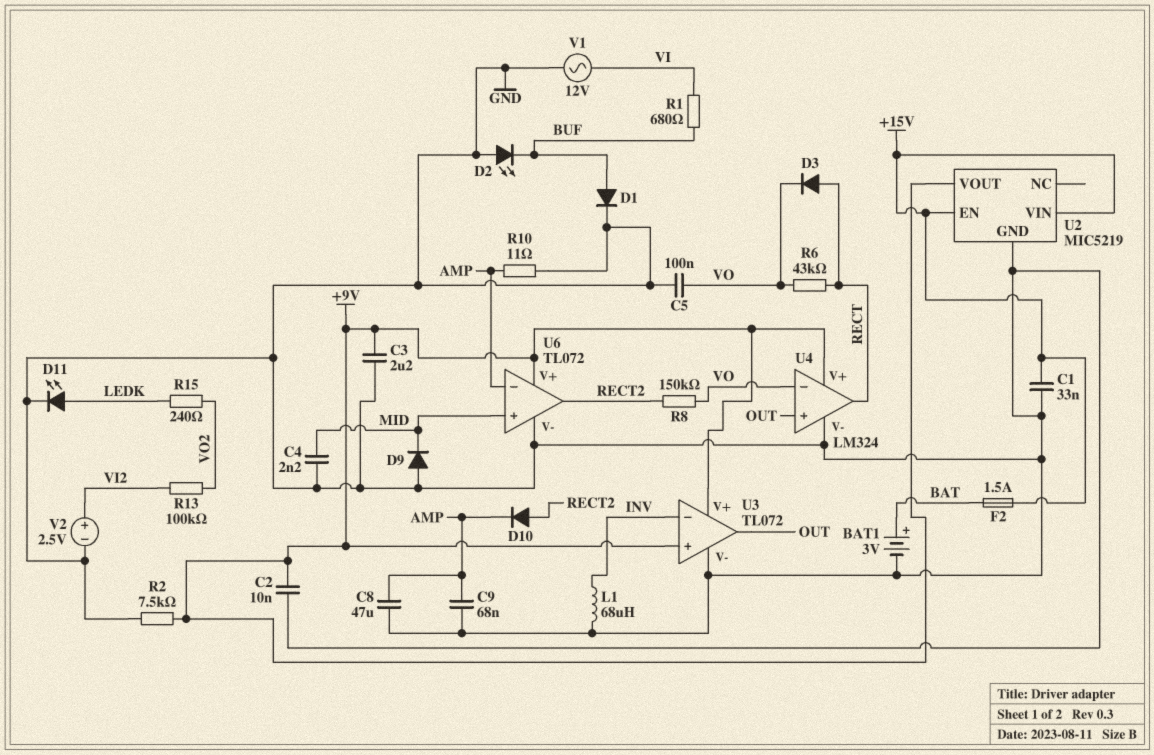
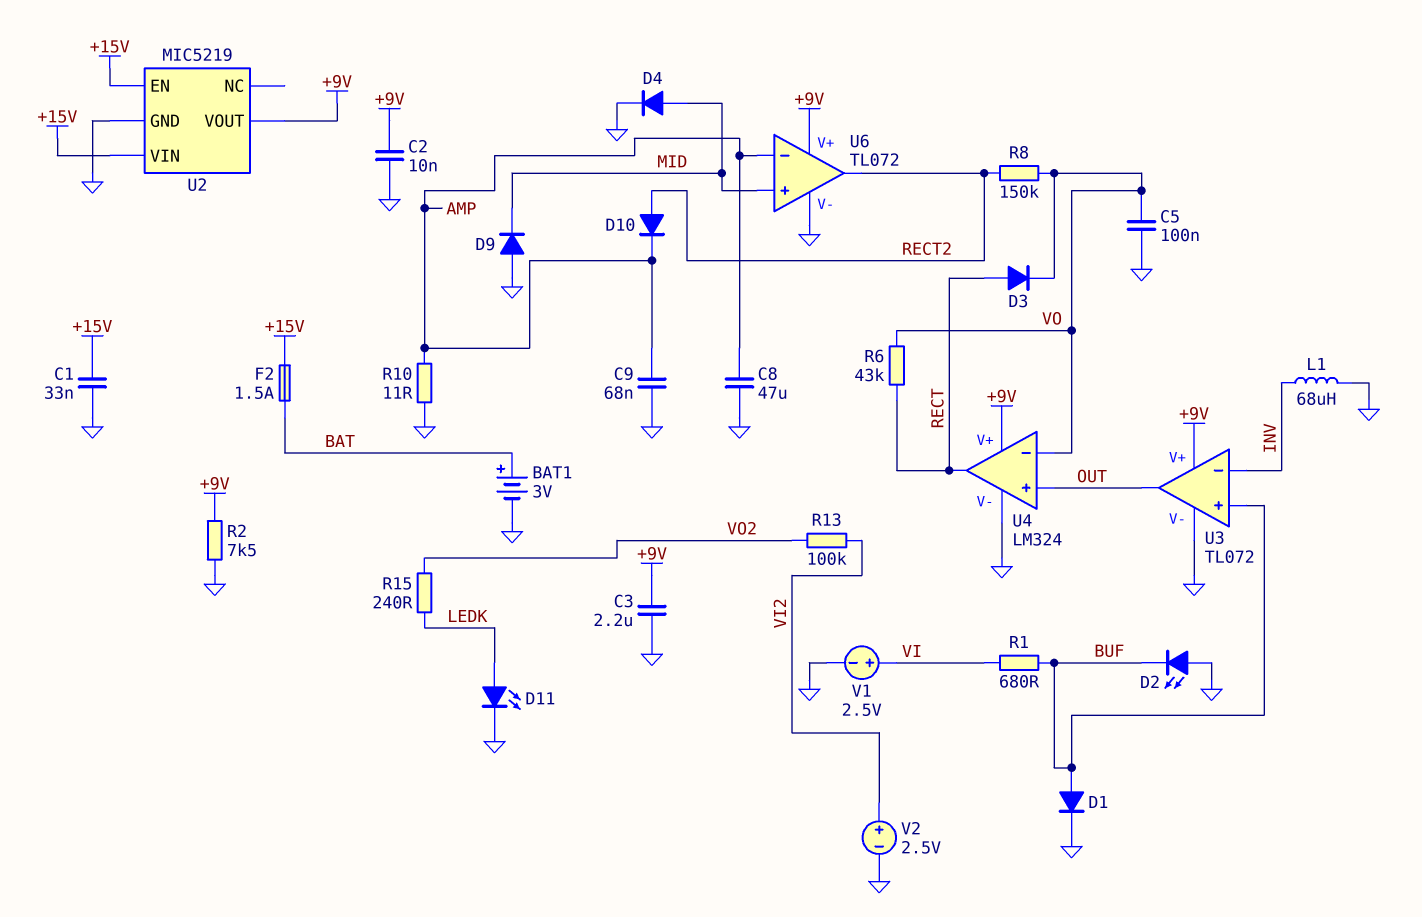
C4: 2.2nF (GND, MID) -> none
D4: none -> diode (A MID, K GND)
U3 pin in+: +9V -> BUF
V1: AC 12V (GND, VI) -> 2.5V (plus VI, minus GND)

